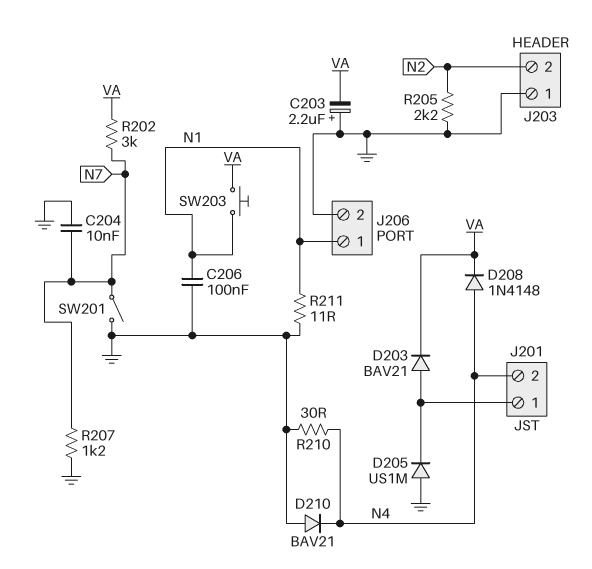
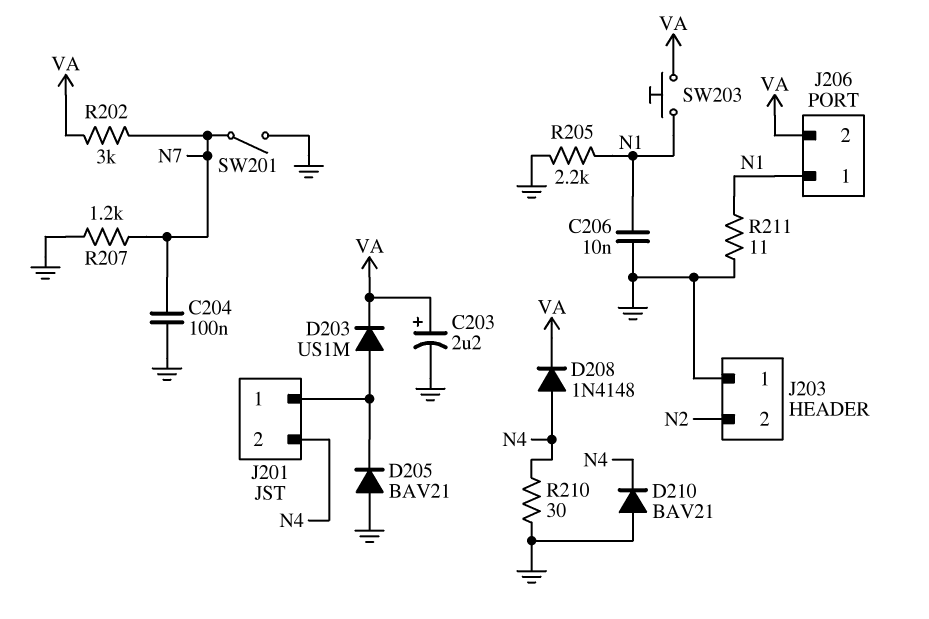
C203: 2.2uF (plus GND, minus VA) -> 2.2uF (plus VA, minus GND)
C204: 10nF (GND, N7) -> 100nF (GND, N7)
C206: 100nF (GND, N1) -> 10nF (GND, N1)
D203: diode BAV21 (A J201/1, K VA) -> diode US1M (A J201/1, K VA)
D205: diode US1M (A GND, K J201/1) -> diode BAV21 (A GND, K J201/1)
J206 pin 2: GND -> VA
R205: 2.2k (GND, N2) -> 2.2k (GND, N1)

